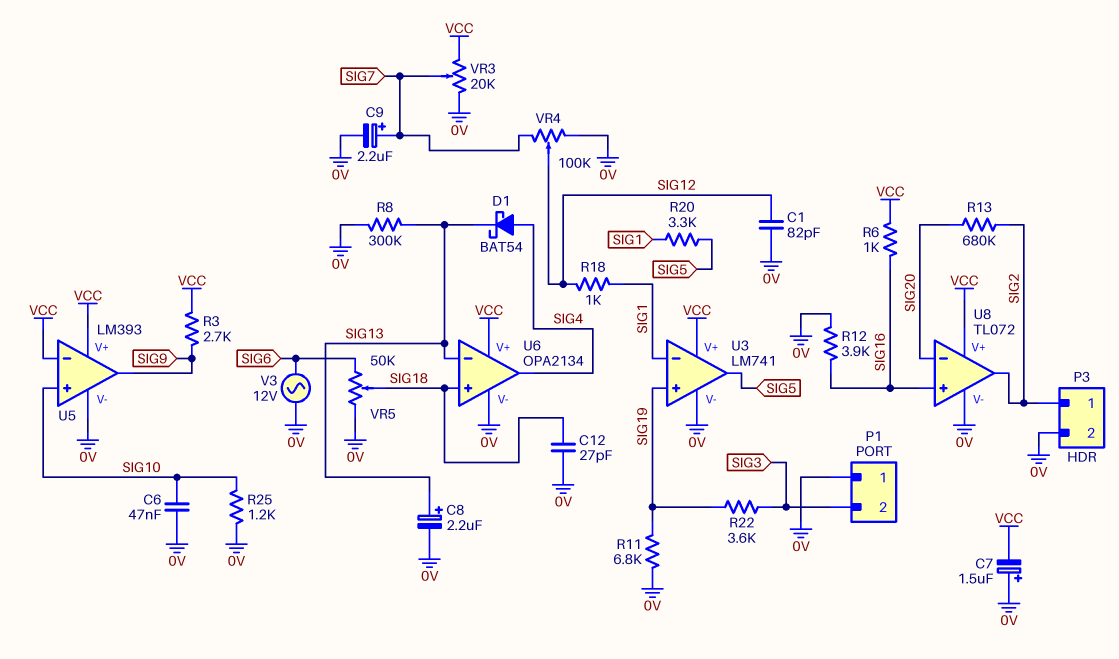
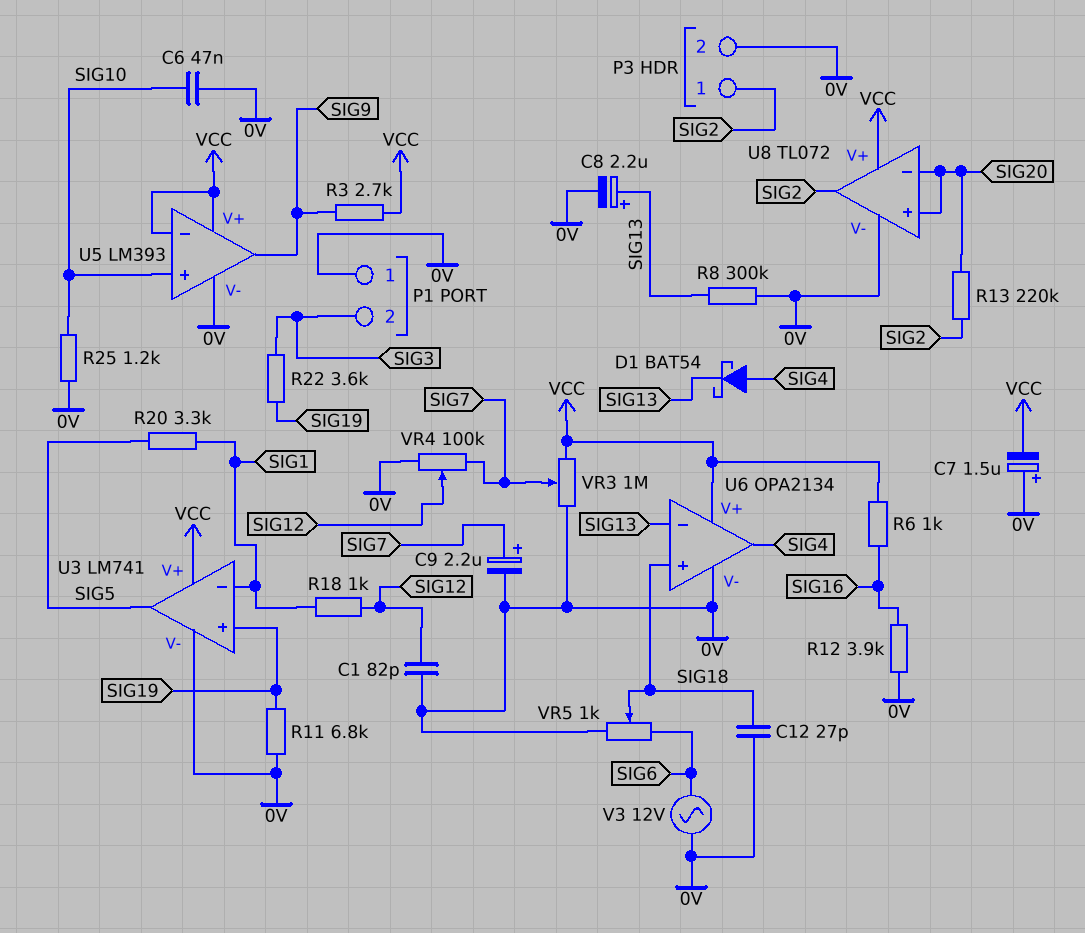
R13: 680k (SIG2, SIG20) -> 220k (SIG2, SIG20)
U8 pin in+: SIG16 -> SIG20
VR3: 20k (0V, VCC, wiper SIG7) -> 1M (0V, VCC, wiper SIG7)
VR5: 50k (0V, SIG6, wiper SIG18) -> 1k (0V, SIG6, wiper SIG18)

